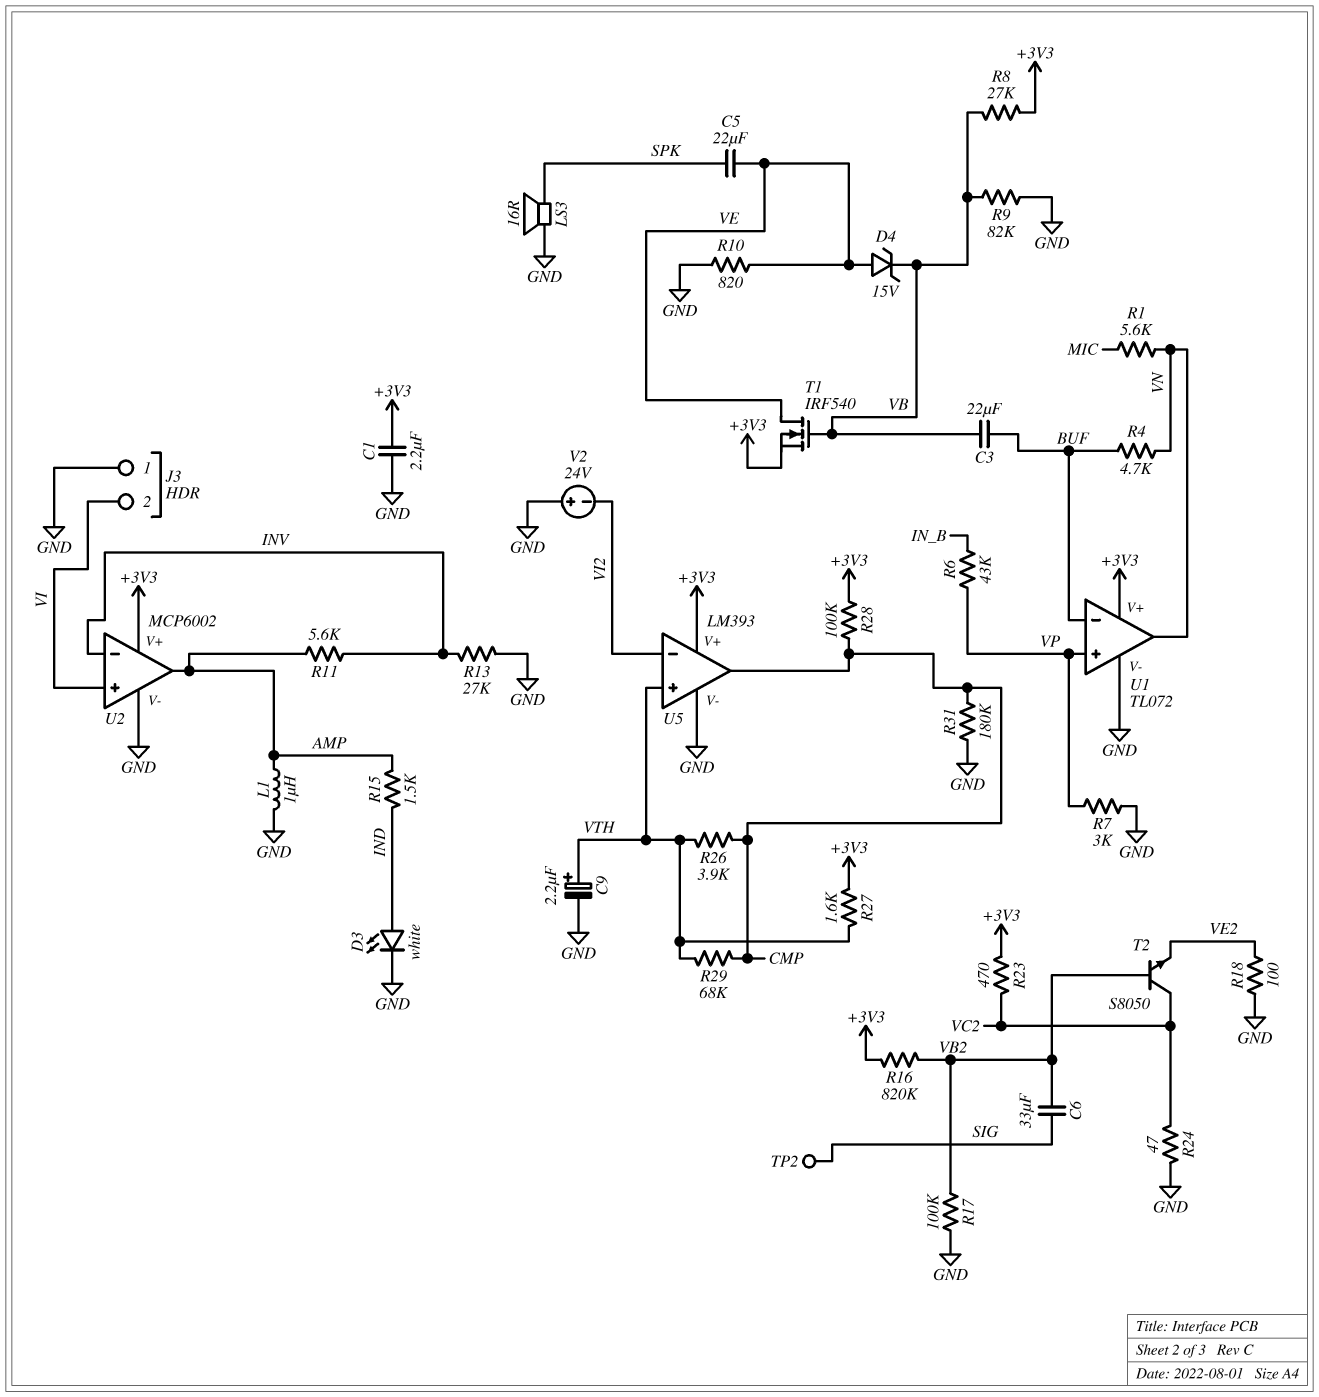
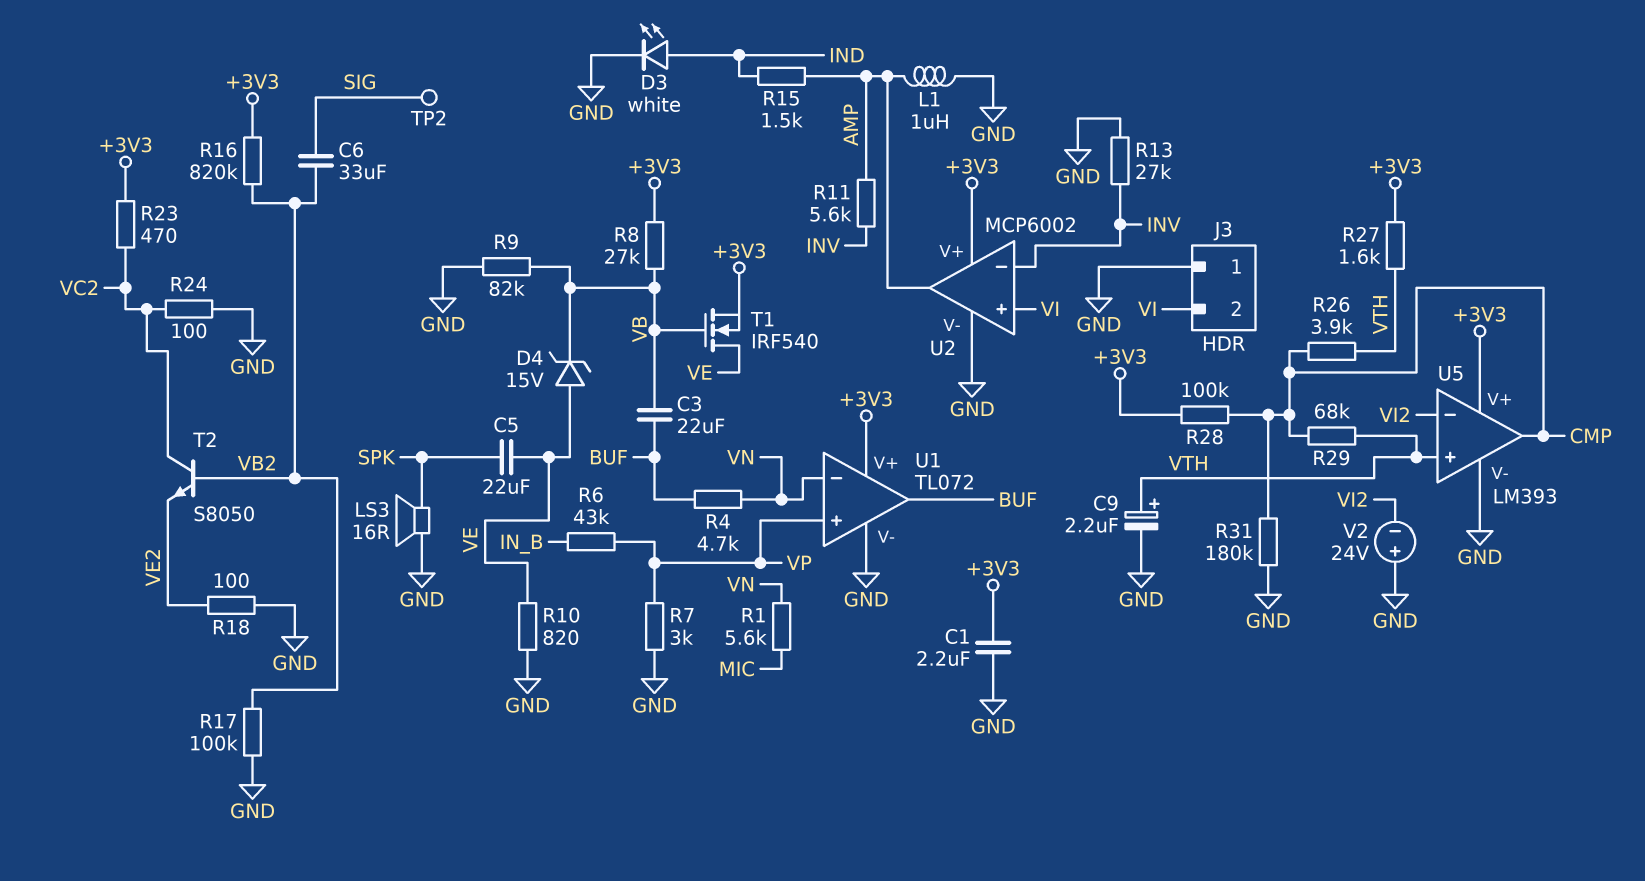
R24: 47 (GND, VC2) -> 100 (GND, VC2)
U1 pin in-: BUF -> VN
U1 pin out: VN -> BUF

